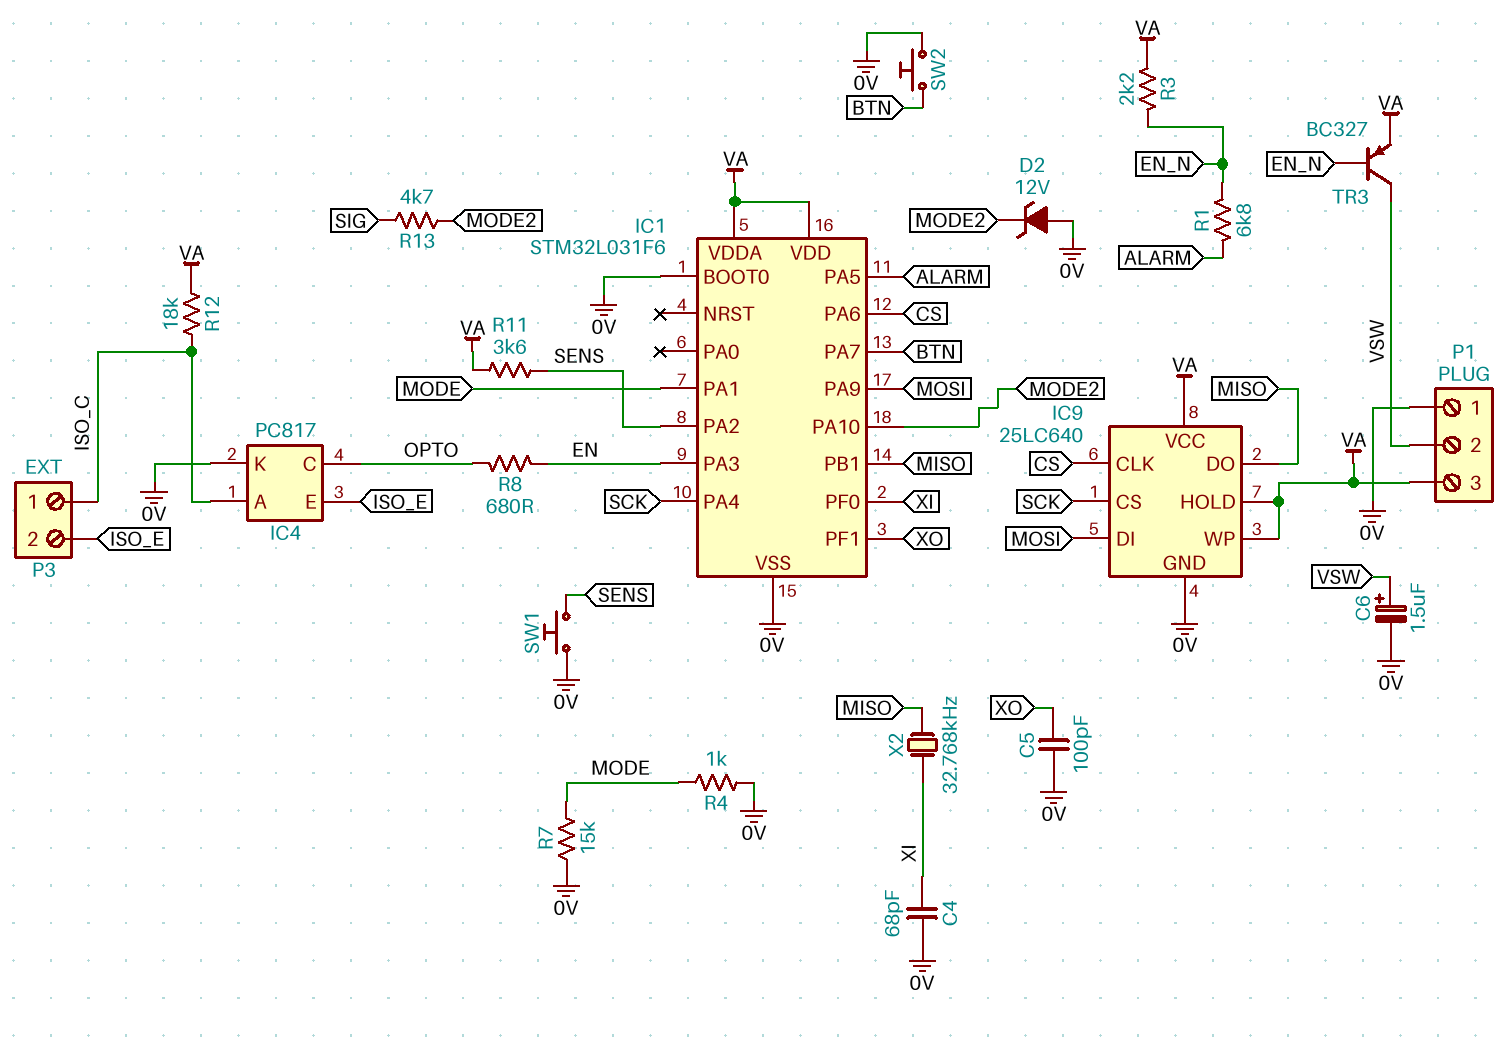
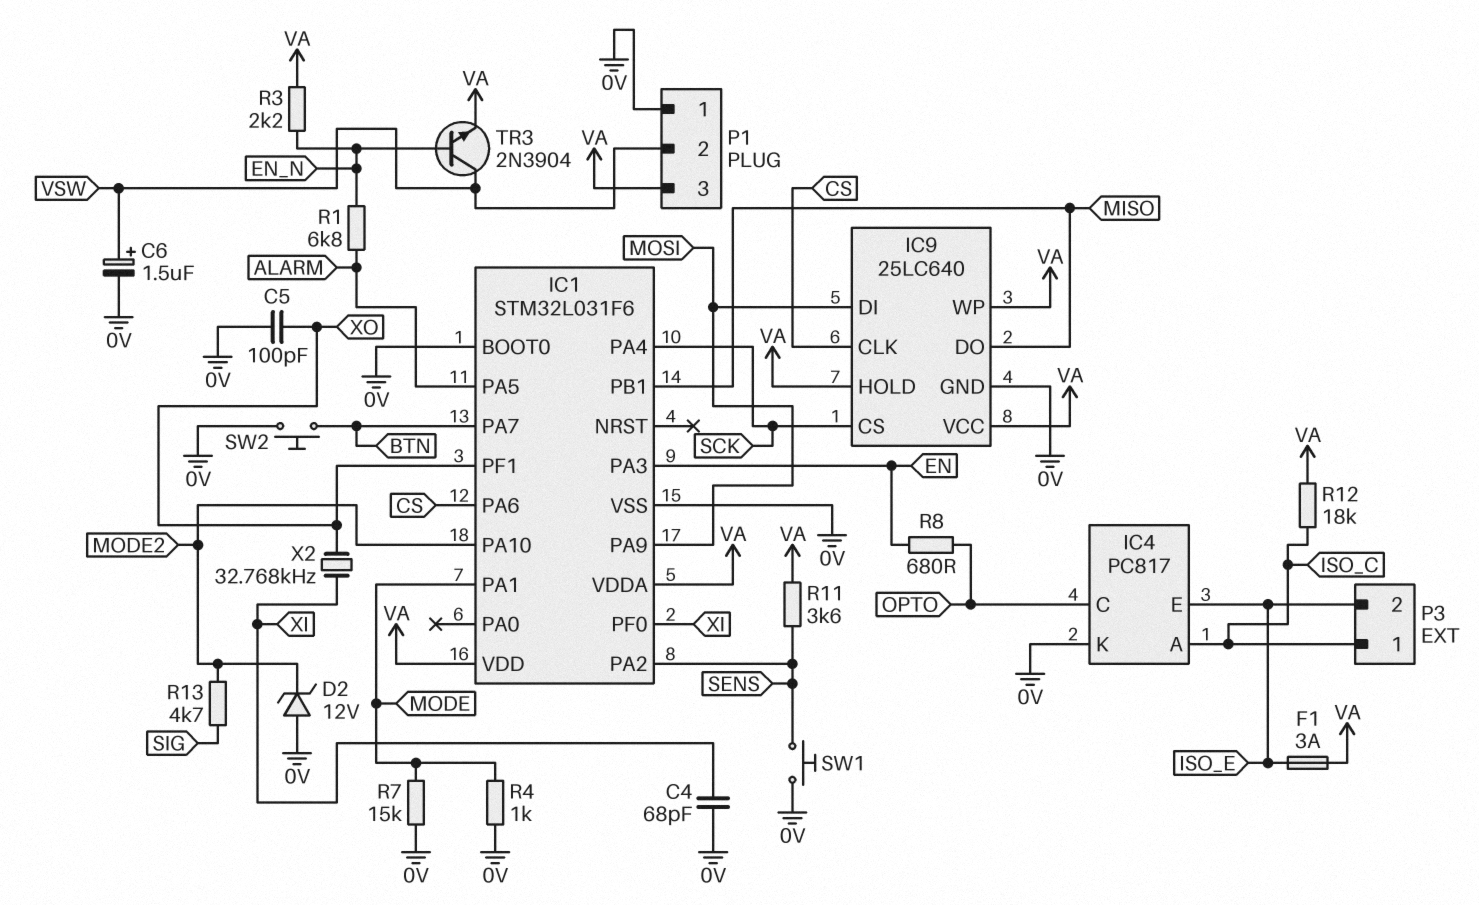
F1: none -> 3A (ISO_E, VA)
TR3: PNP BC327 (B EN_N, C VSW, E VA) -> NPN 2N3904 (B EN_N, C VSW, E VA)
X2: 32.768kHz (MISO, XI) -> 32.768kHz (XI, XO)

